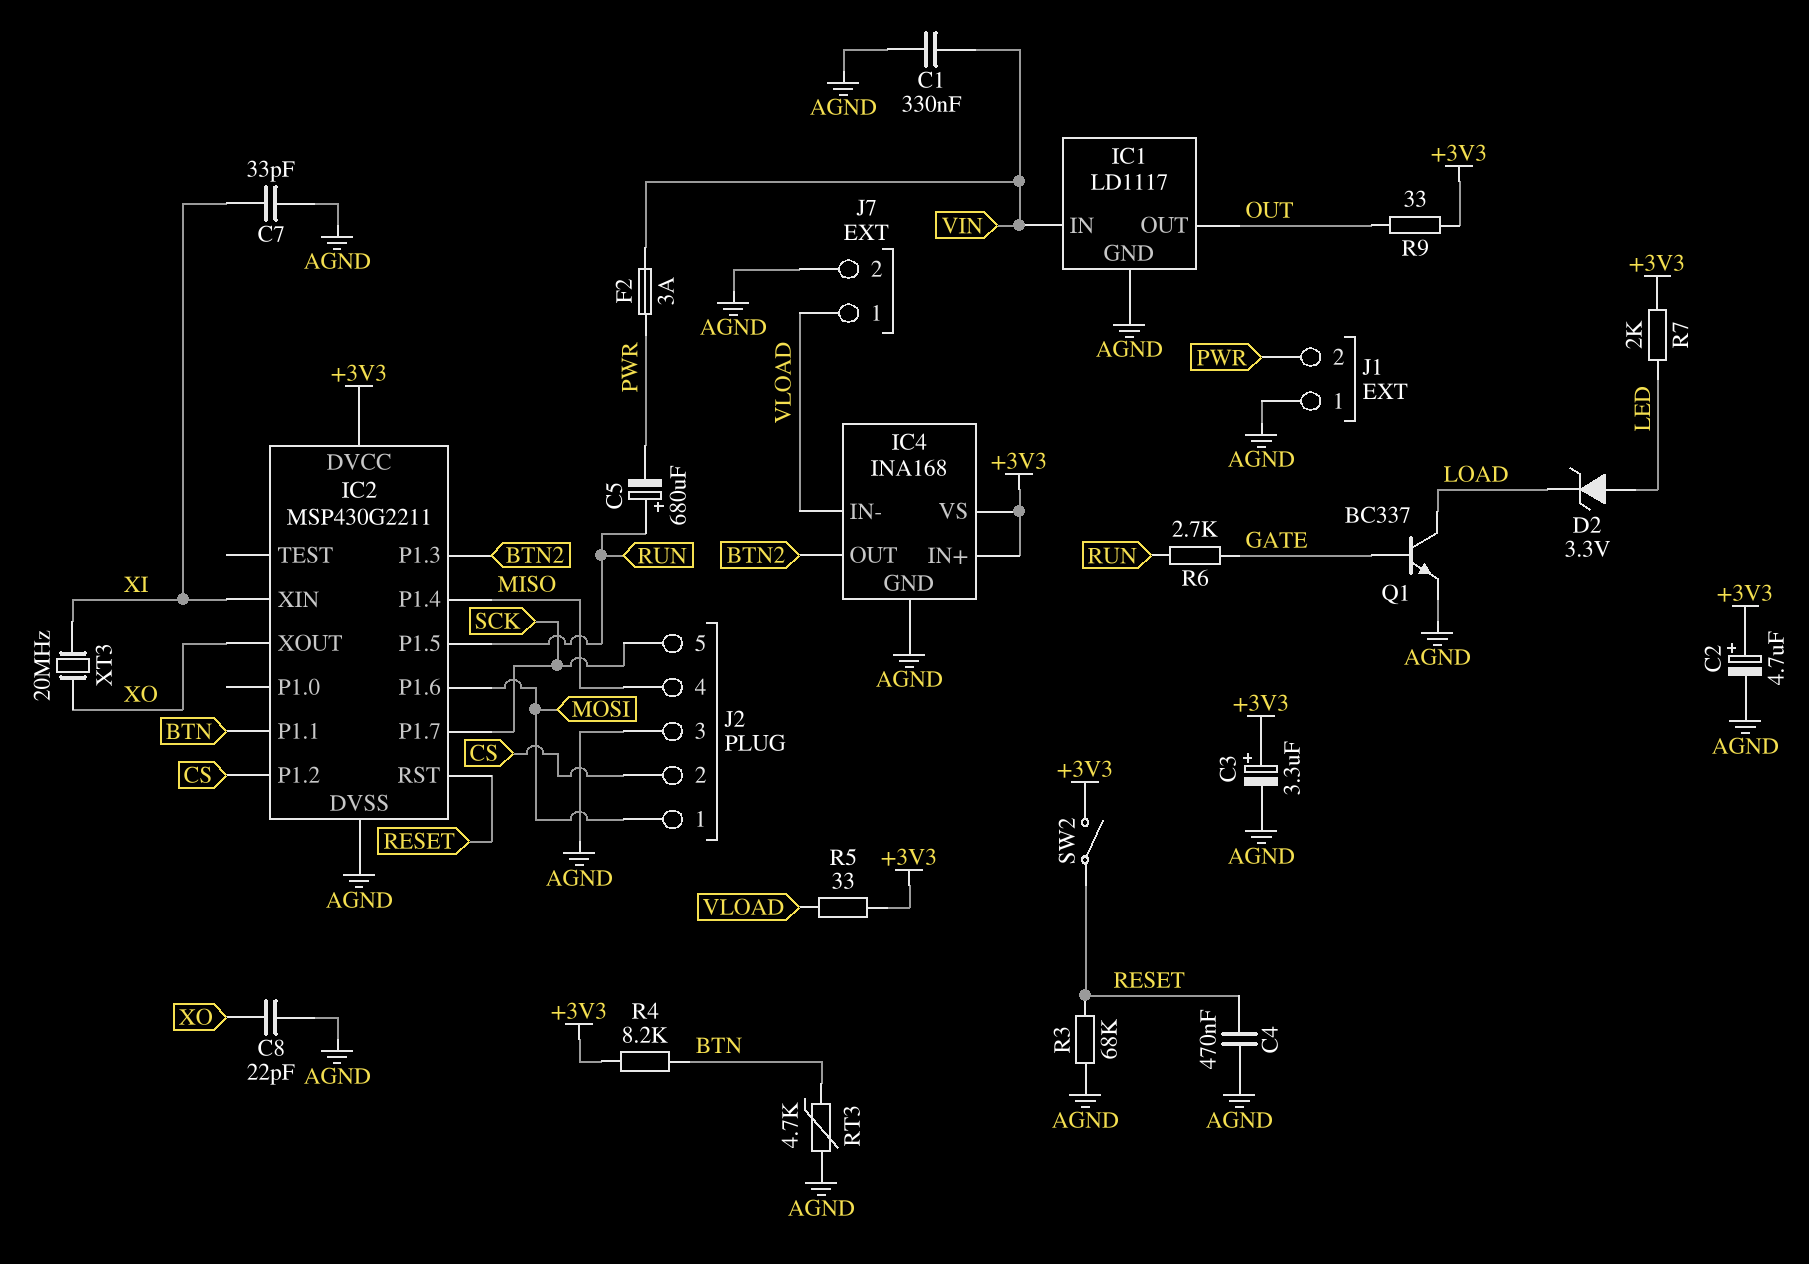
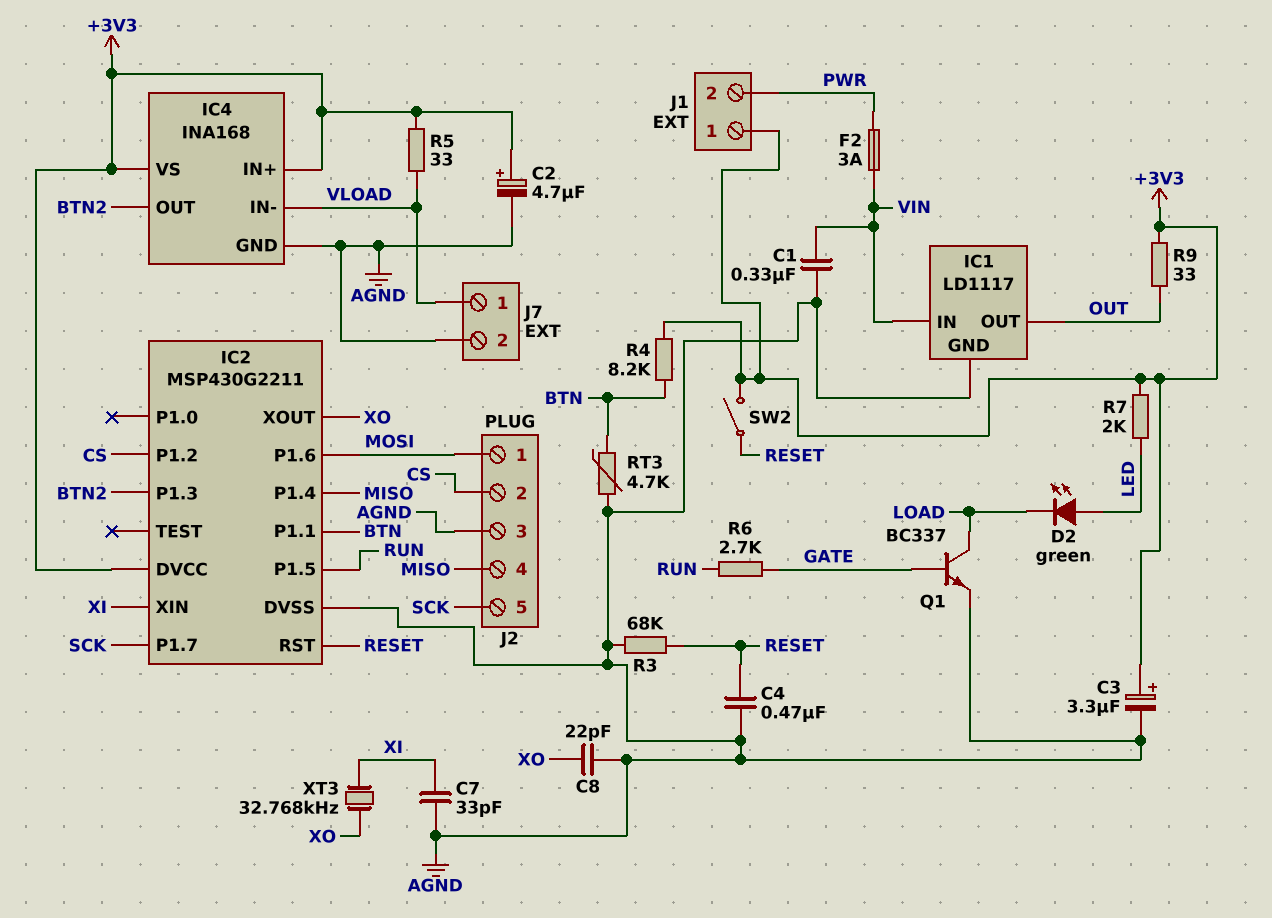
C5: 680uF (plus RUN, minus PWR) -> none
D2: zener 3.3V (A LED, K LOAD) -> LED green (A LED, K LOAD)
J1 pin 1: AGND -> +3V3
XT3: 20MHz (XI, XO) -> 32.768kHz (XI, XO)

